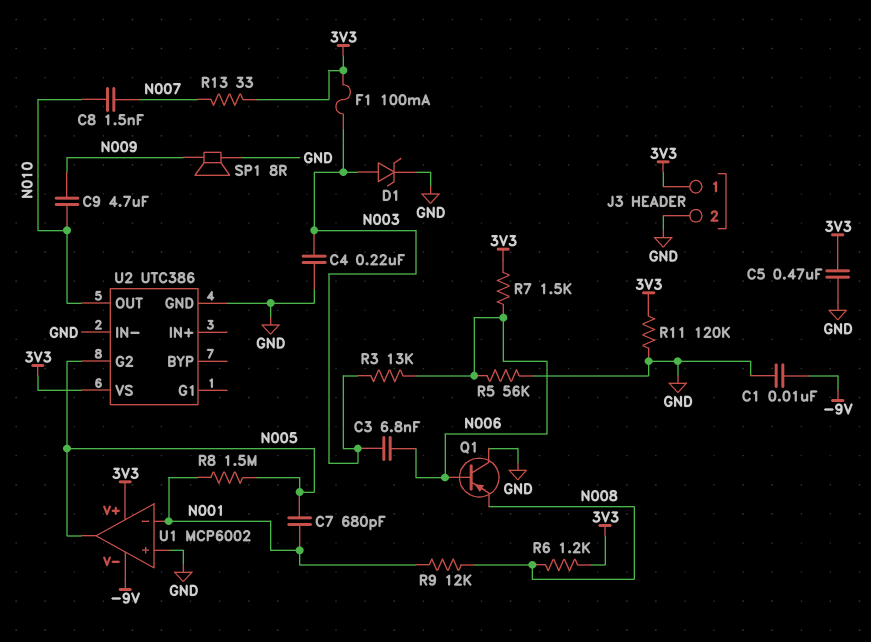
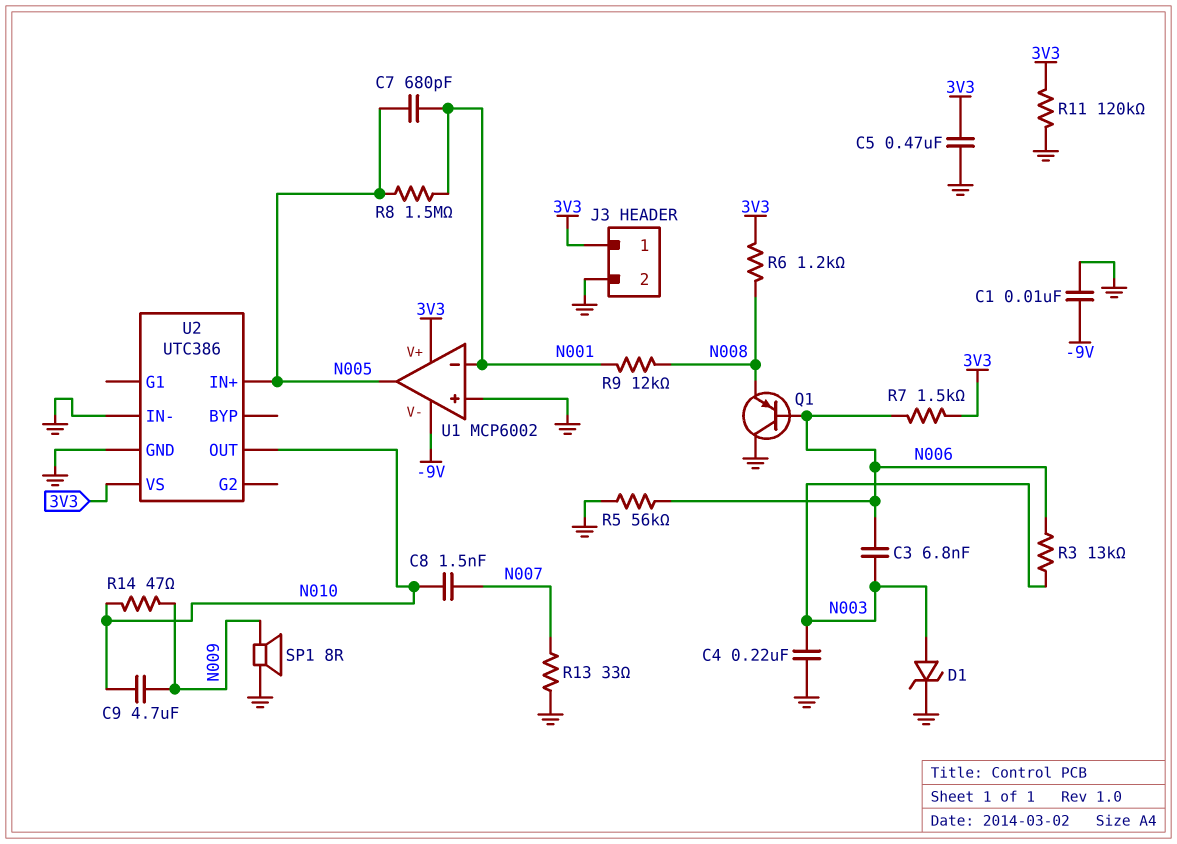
F1: 100mA (3V3, N003) -> none
R13: 33 (3V3, N007) -> 33 (GND, N007)
R14: none -> 47 (N009, N010)
U2 pin G2: N005 -> none
U2 pin IN+: none -> N005

